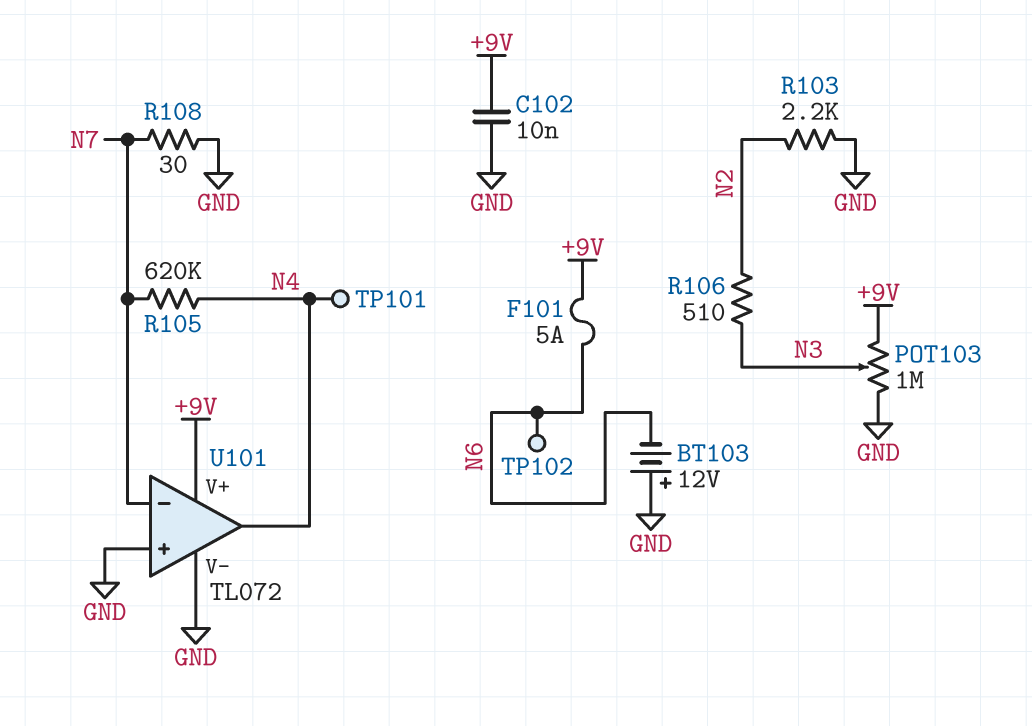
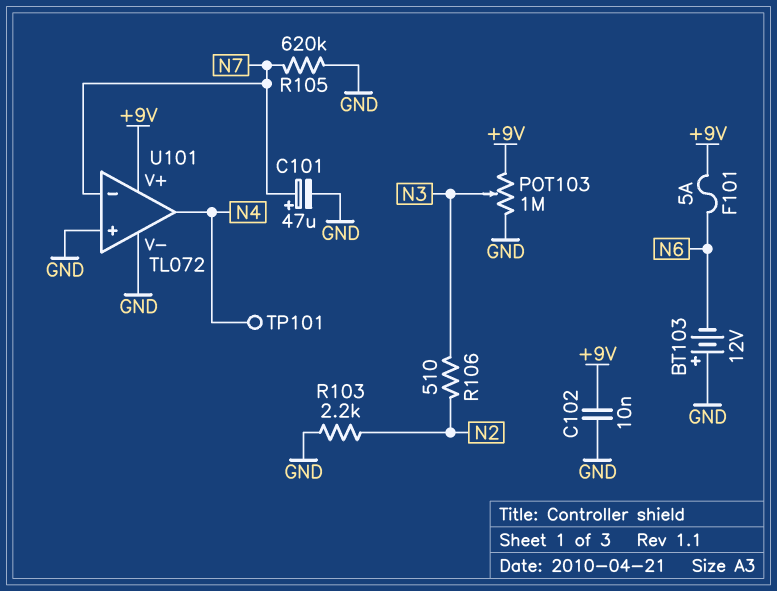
C101: none -> 47uF (plus N7, minus GND)
R105: 620k (N4, N7) -> 620k (GND, N7)
R108: 30 (GND, N7) -> none
TP102: test point (N6) -> none

